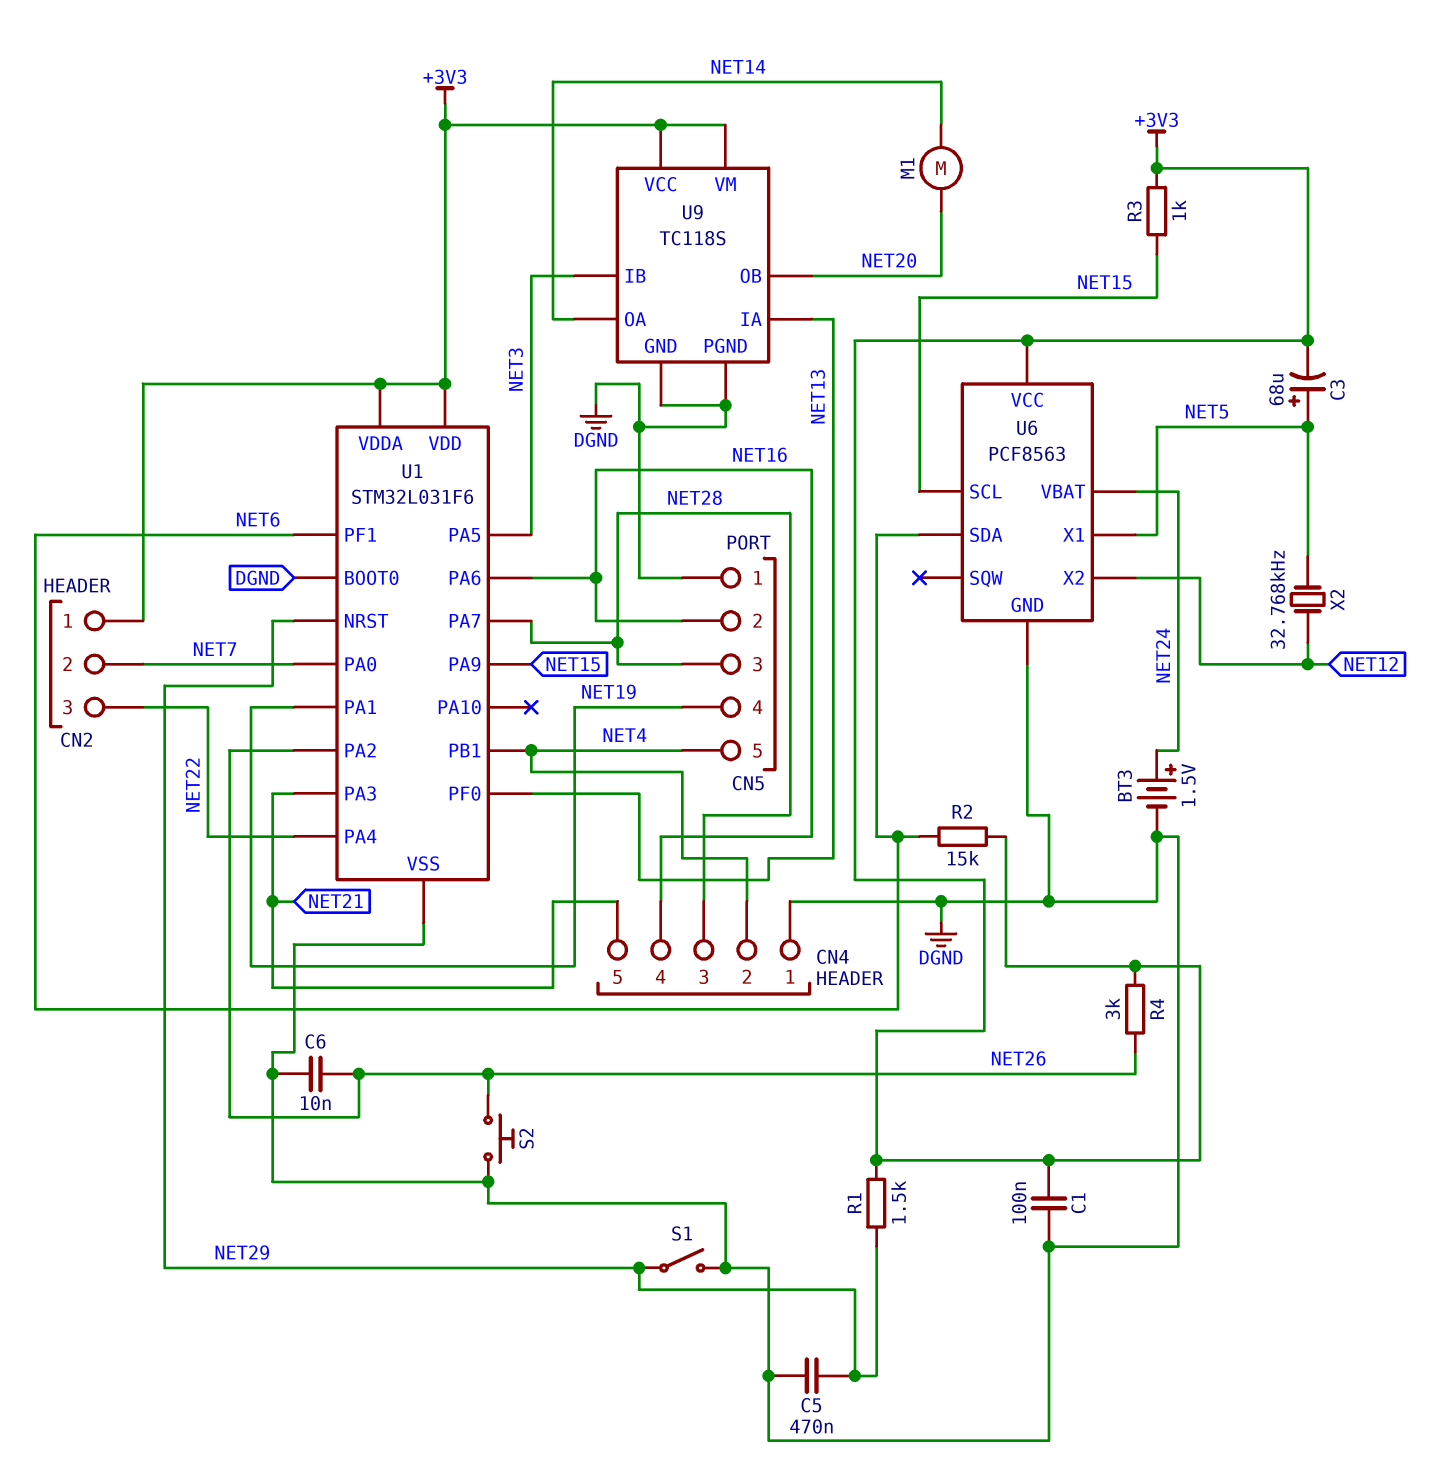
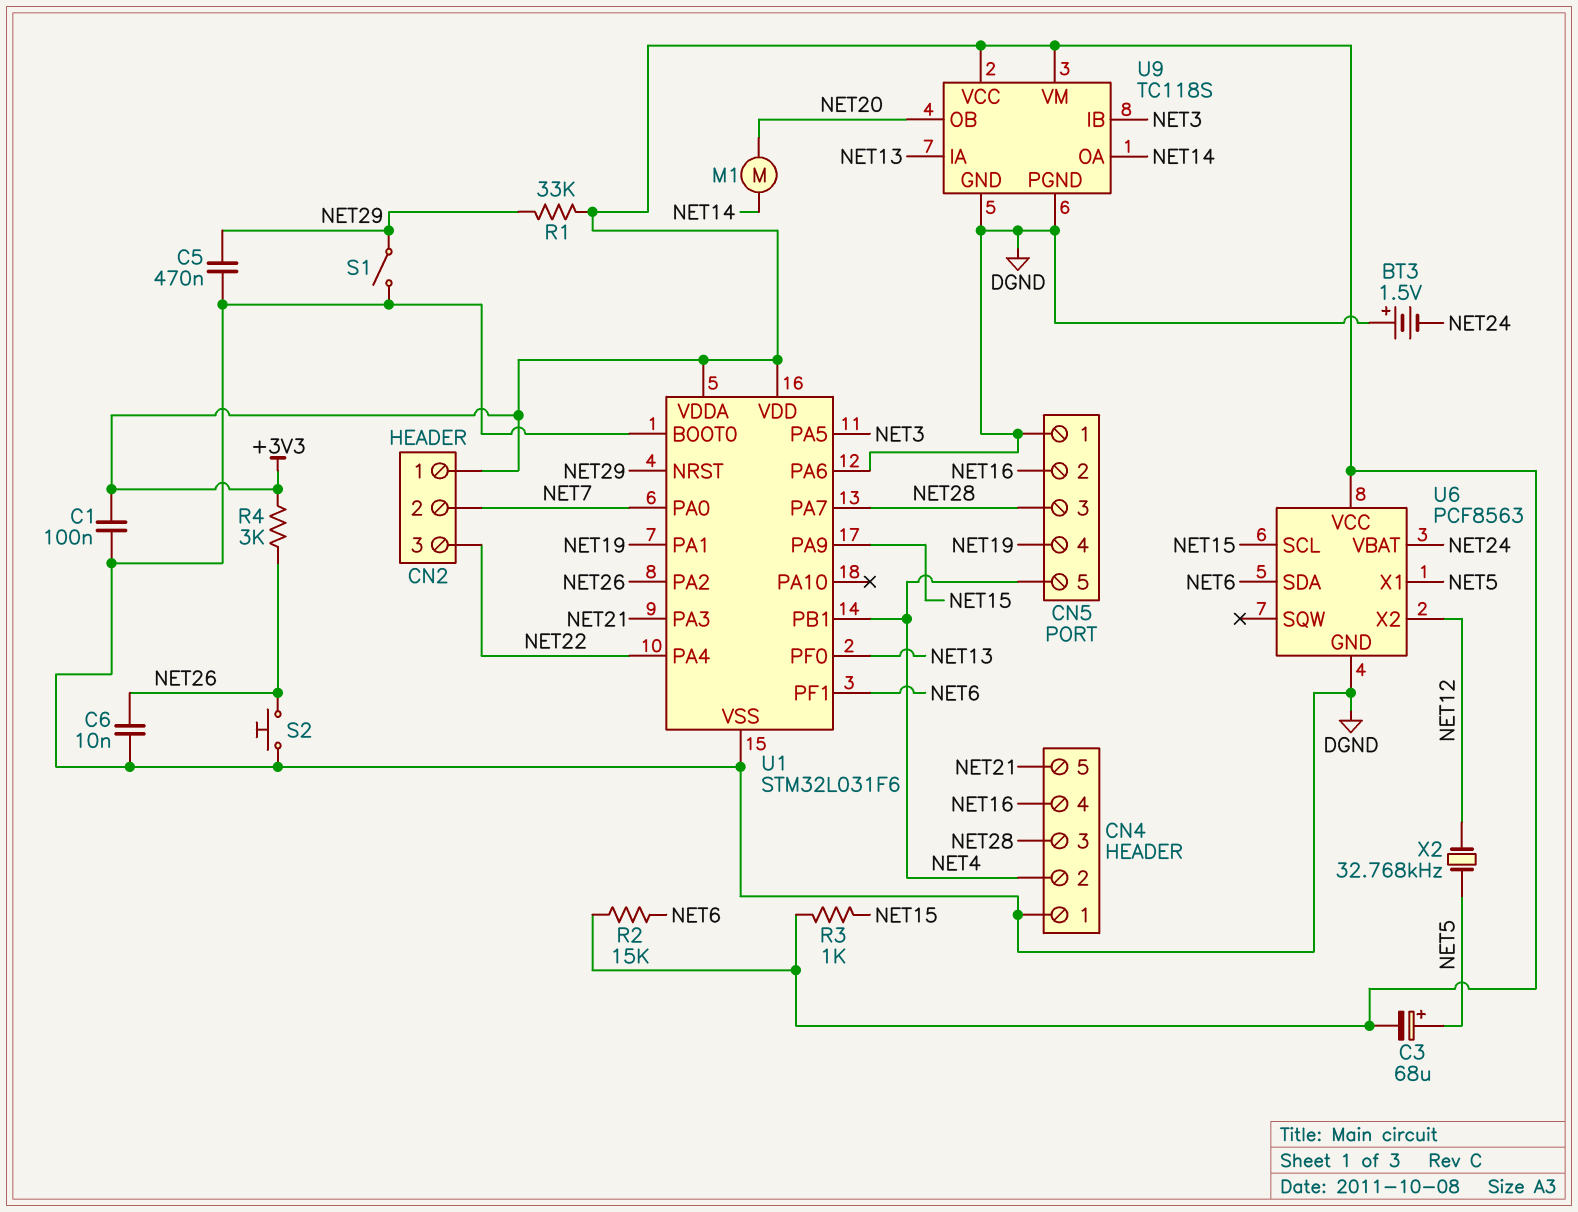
BT3: 1.5V (plus NET24, minus DGND) -> 1.5V (plus DGND, minus NET24)
R1: 1.5k (+3V3, NET29) -> 33k (+3V3, NET29)
U1 pin PA6: NET16 -> DGND

